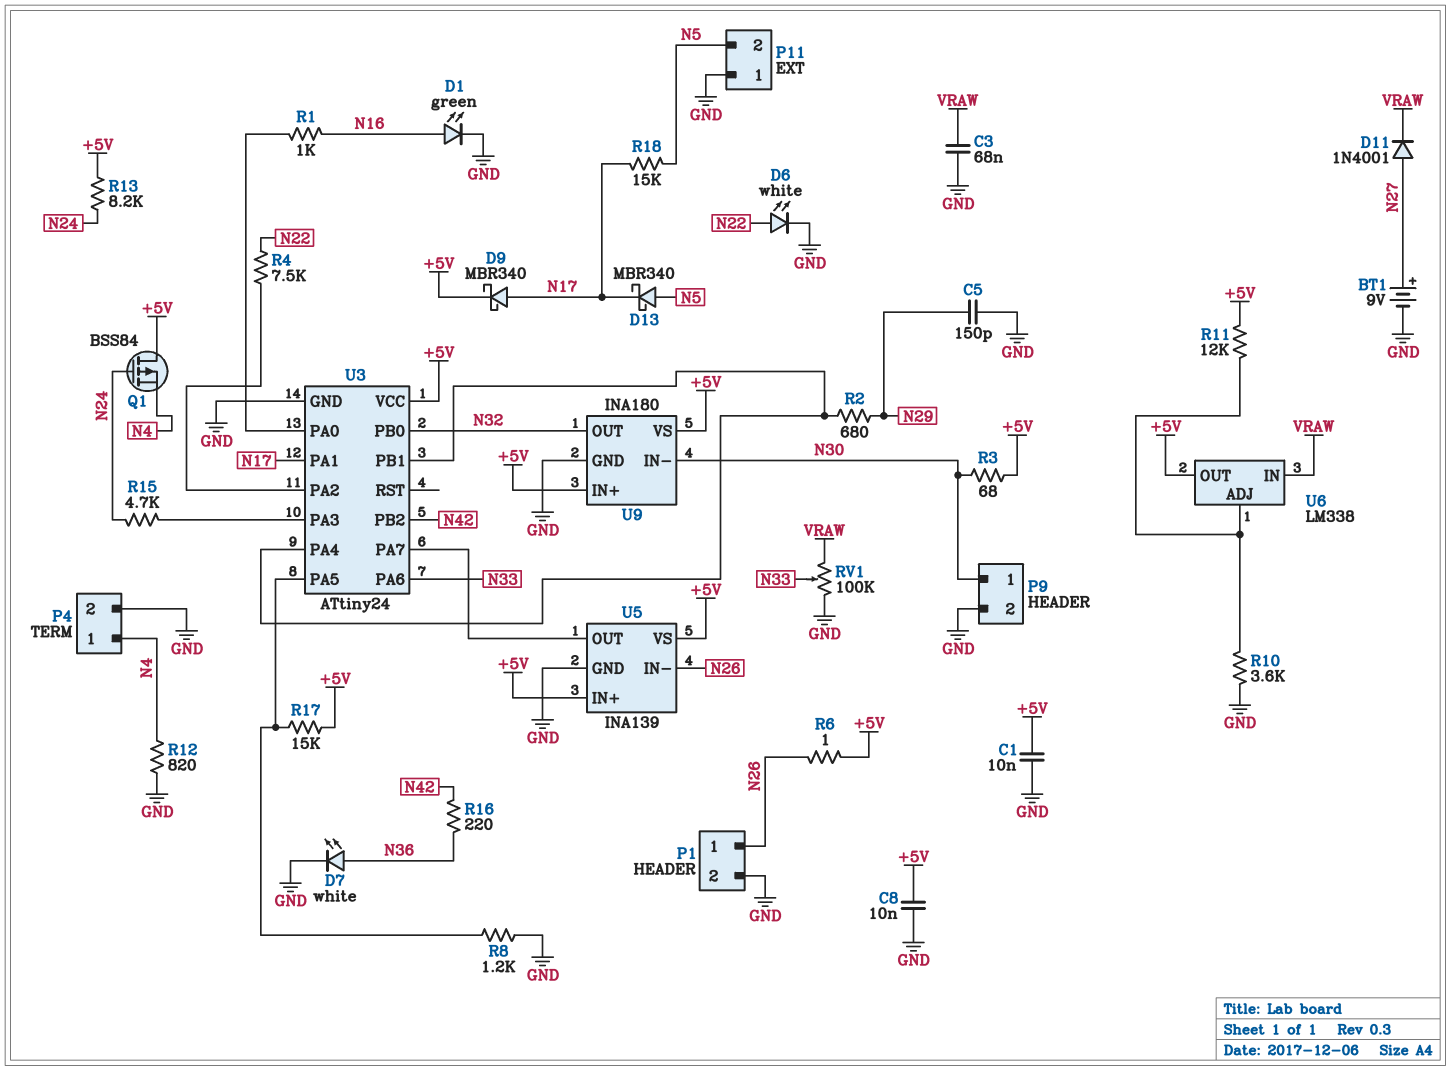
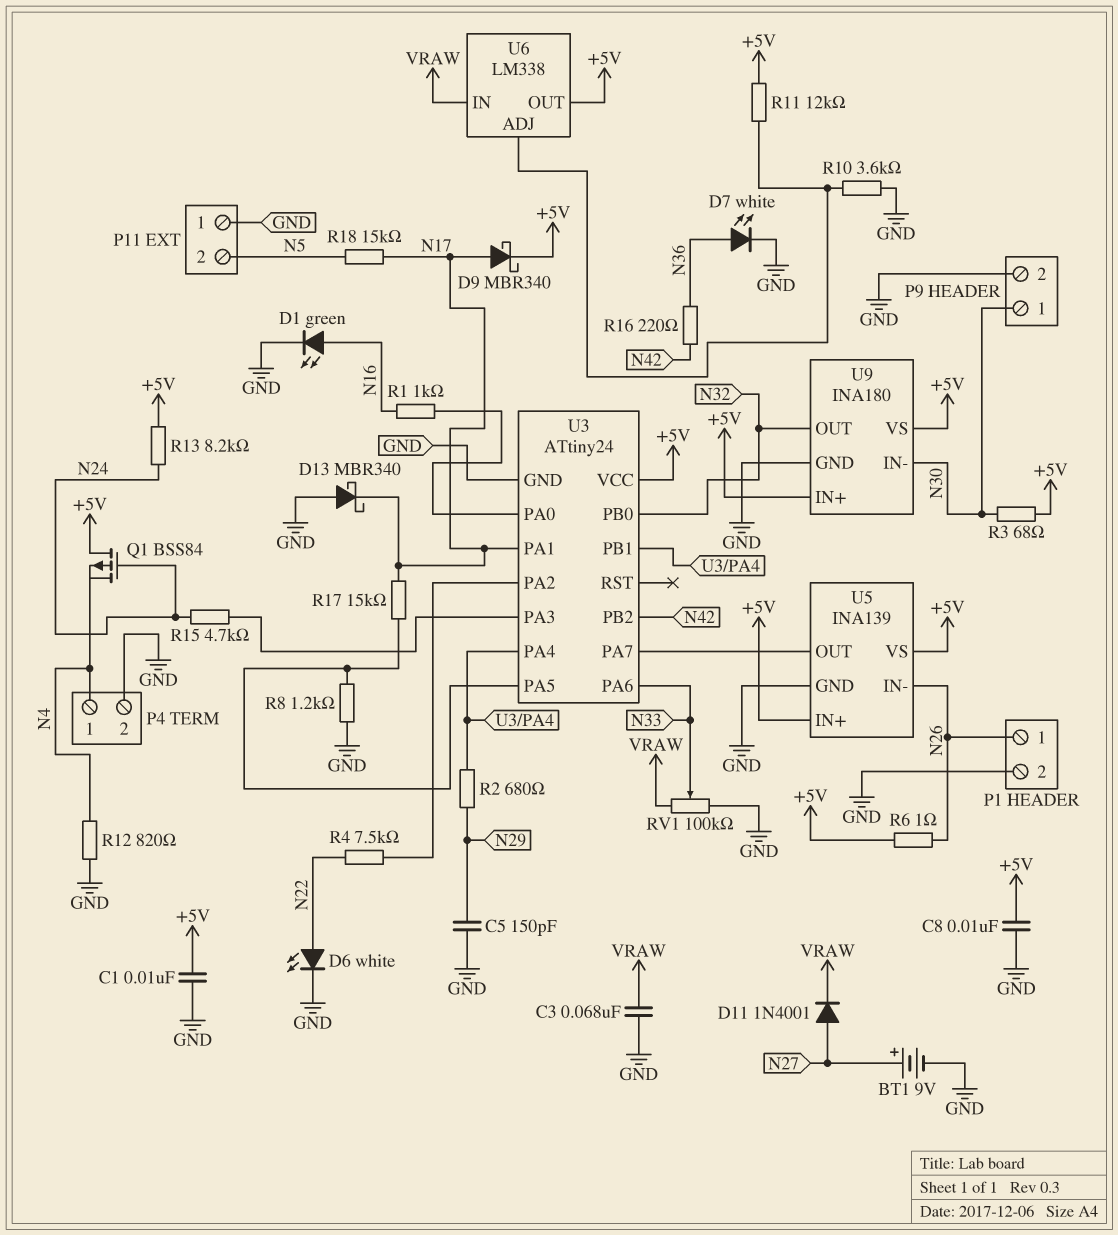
D13: schottky MBR340 (A N5, K N17) -> schottky MBR340 (A GND, K N17)
R17: 15k (+5V, U3/PA5) -> 15k (N17, U3/PA5)

